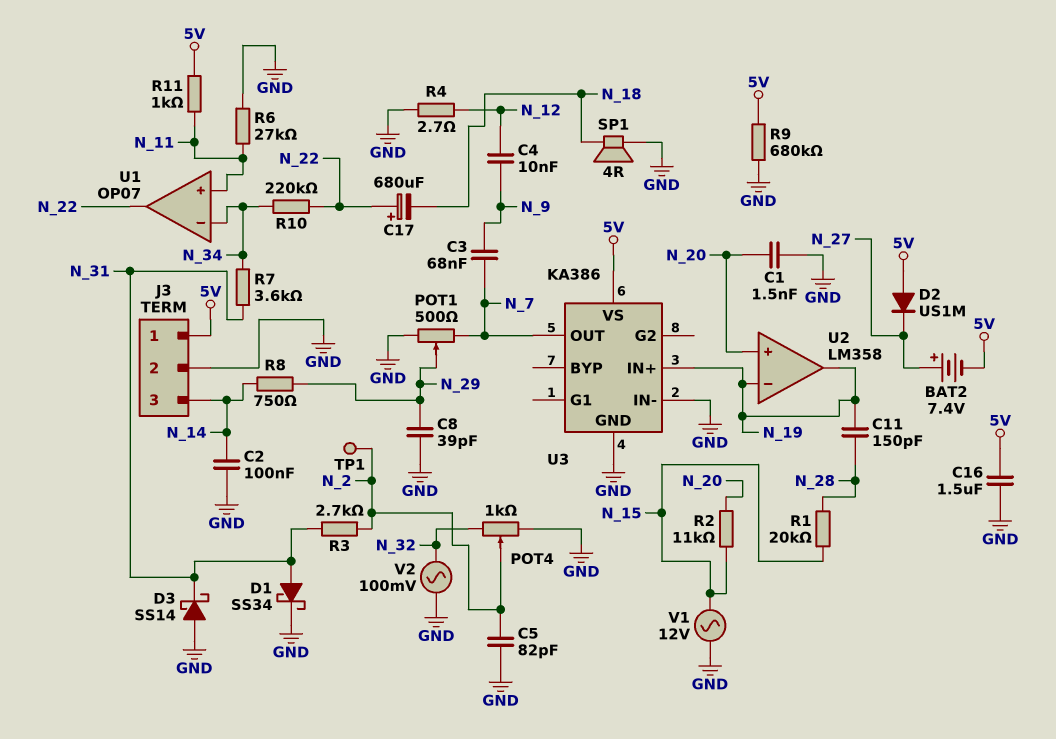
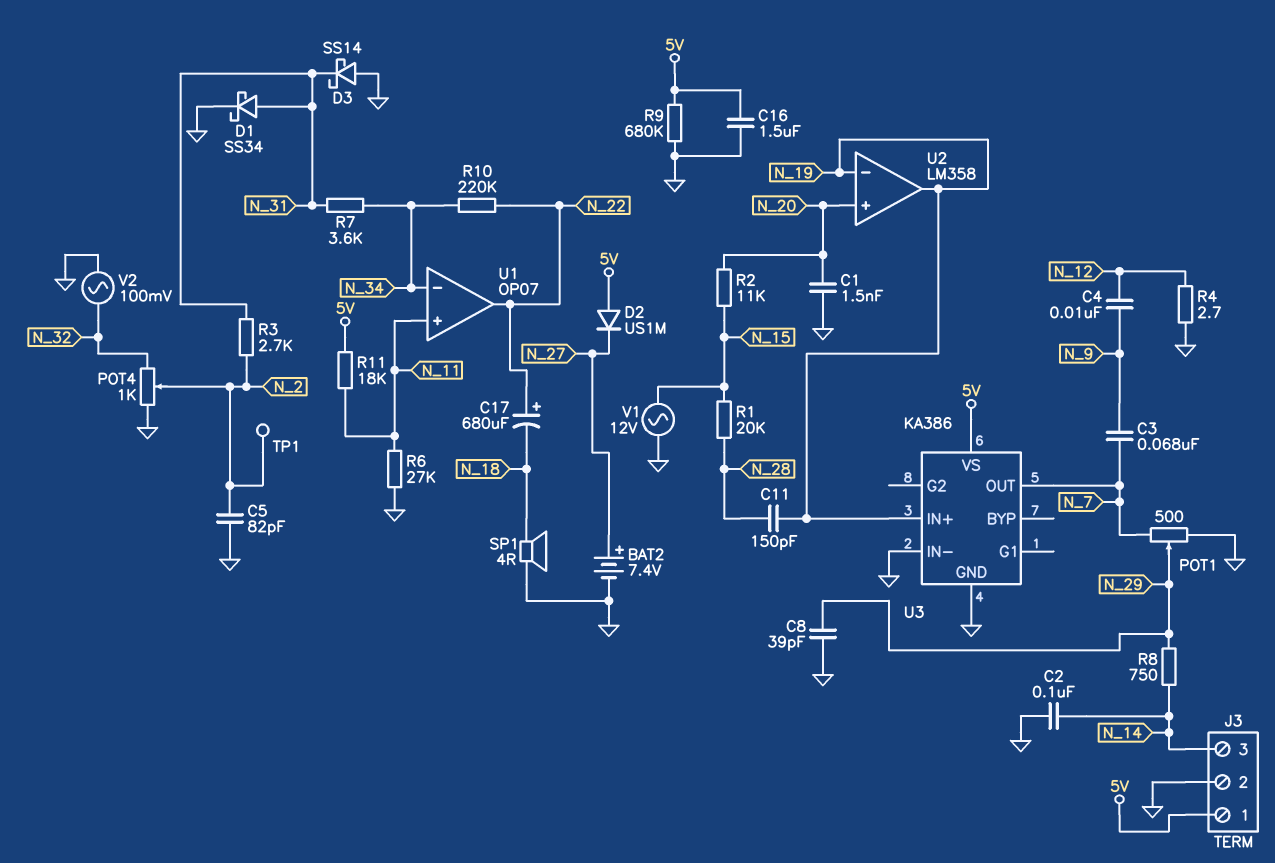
BAT2: 7.4V (plus N_27, minus 5V) -> 7.4V (plus N_27, minus GND)
R11: 1k (5V, N_11) -> 18k (5V, N_11)

